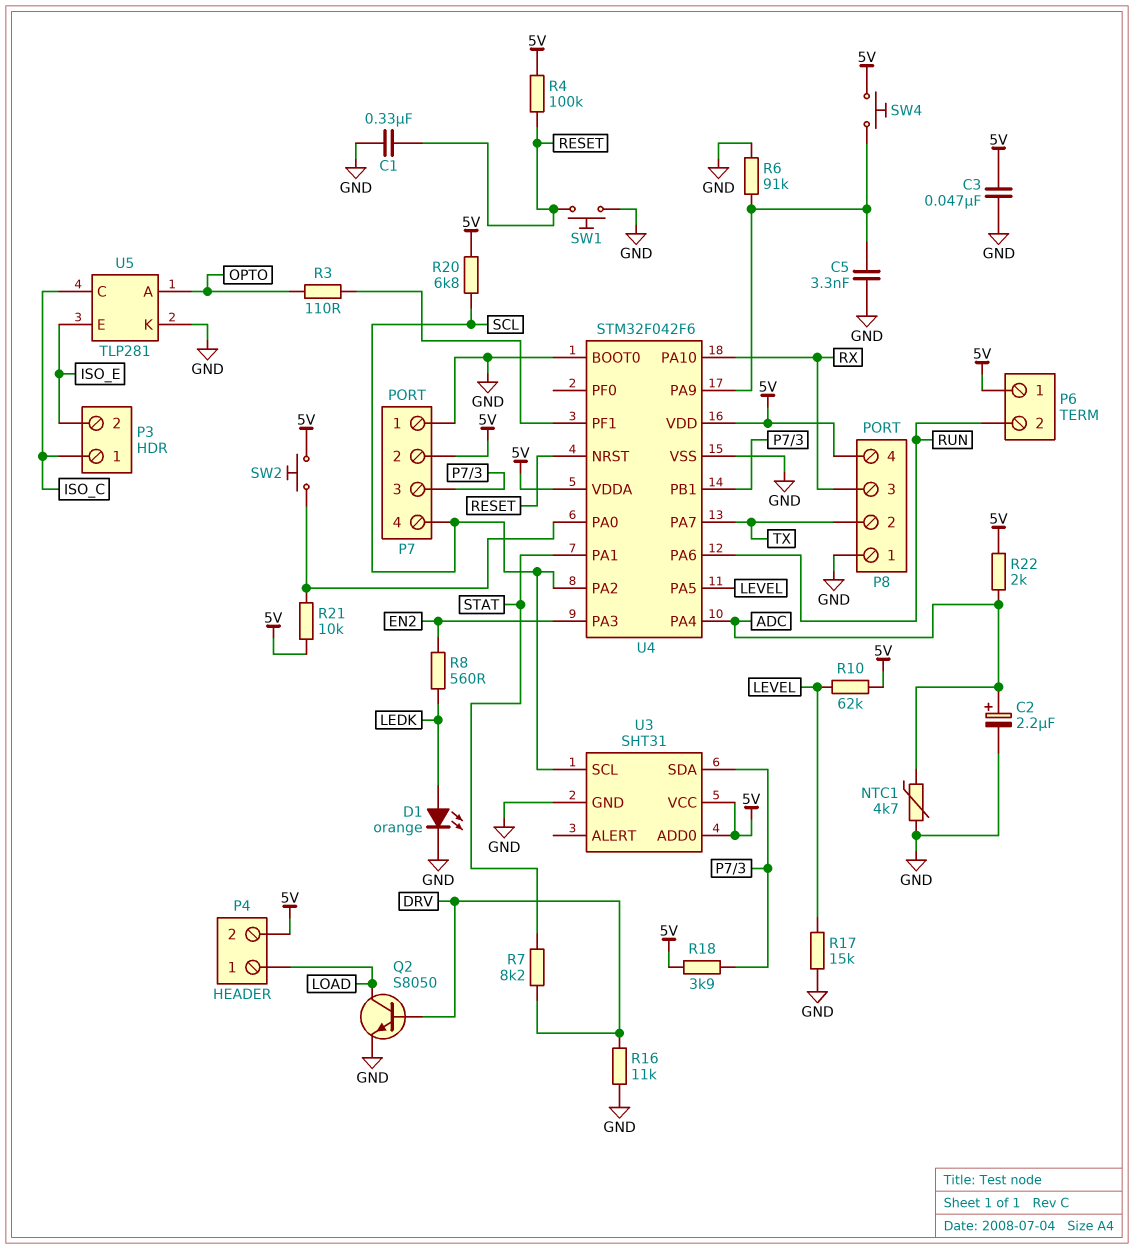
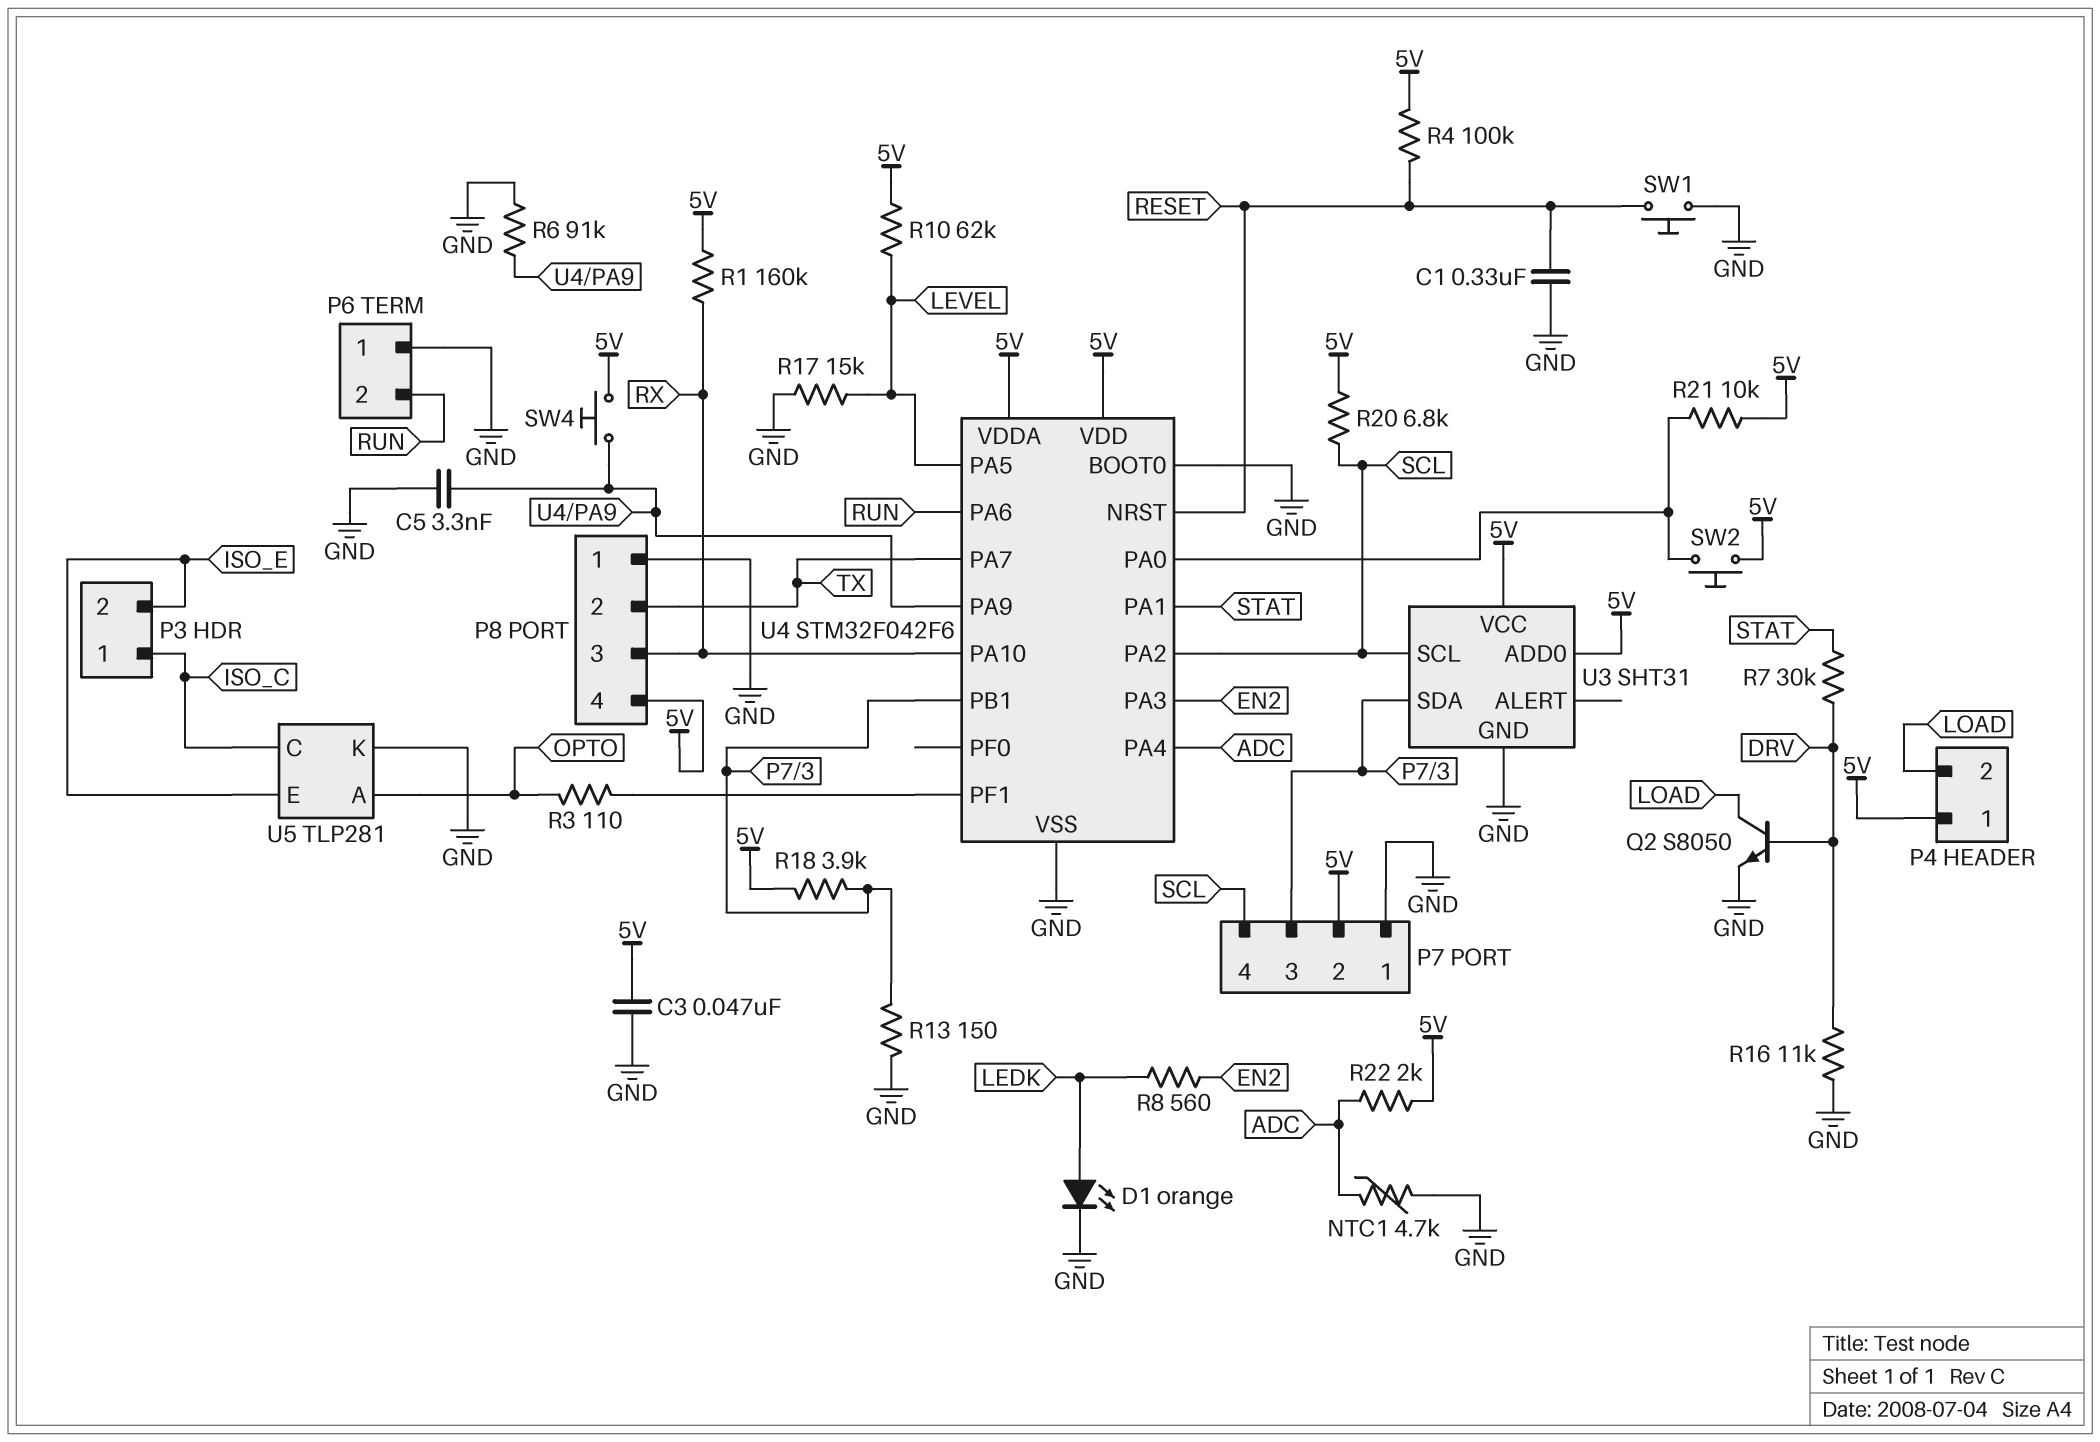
C2: 2.2uF (plus ADC, minus GND) -> none
P4 pin 1: LOAD -> 5V
P4 pin 2: 5V -> LOAD
P6 pin 1: 5V -> GND
R1: none -> 160k (5V, RX)
R7: 8.2k (DRV, STAT) -> 30k (DRV, STAT)
R13: none -> 150 (GND, P7/3)

